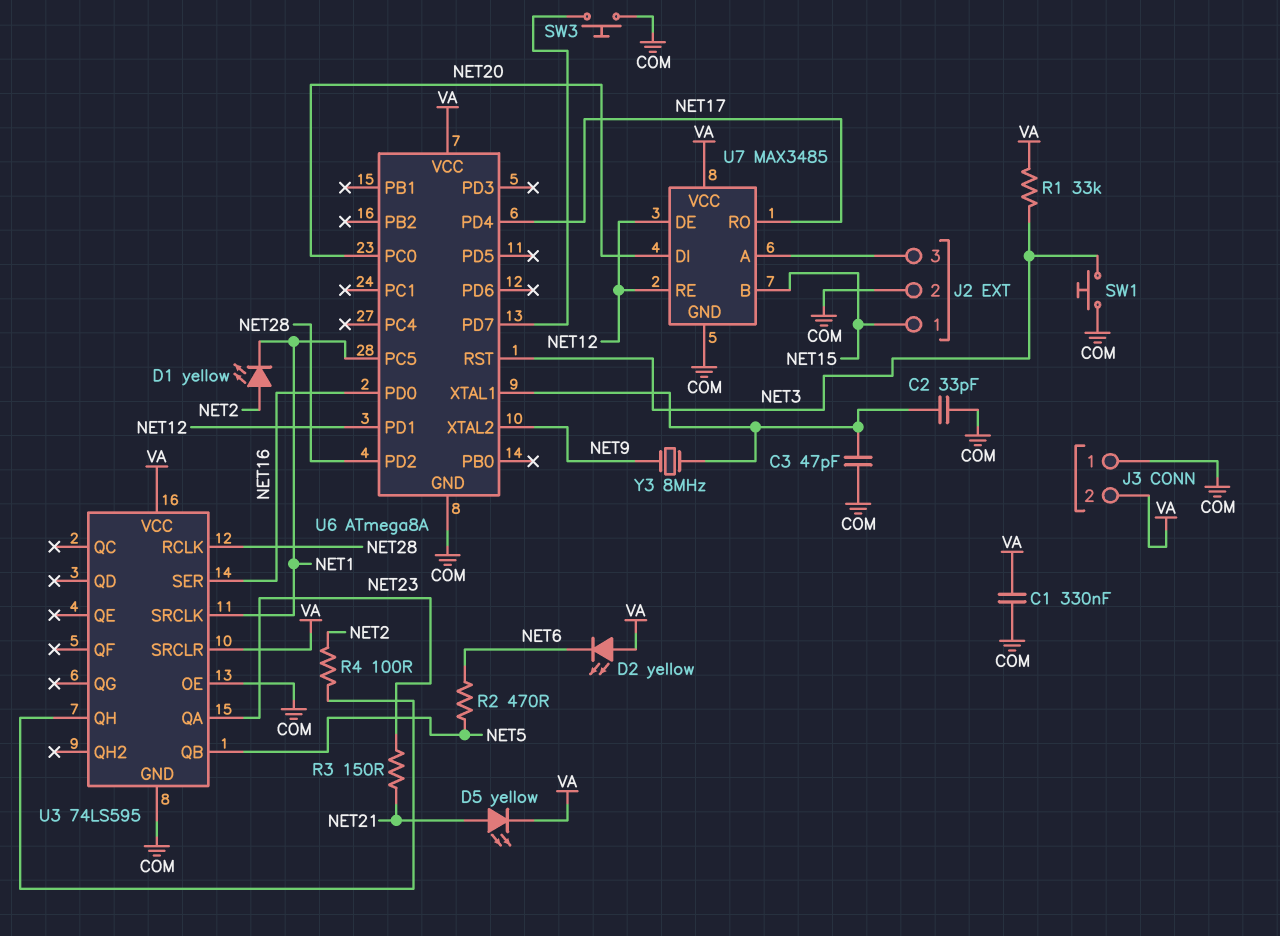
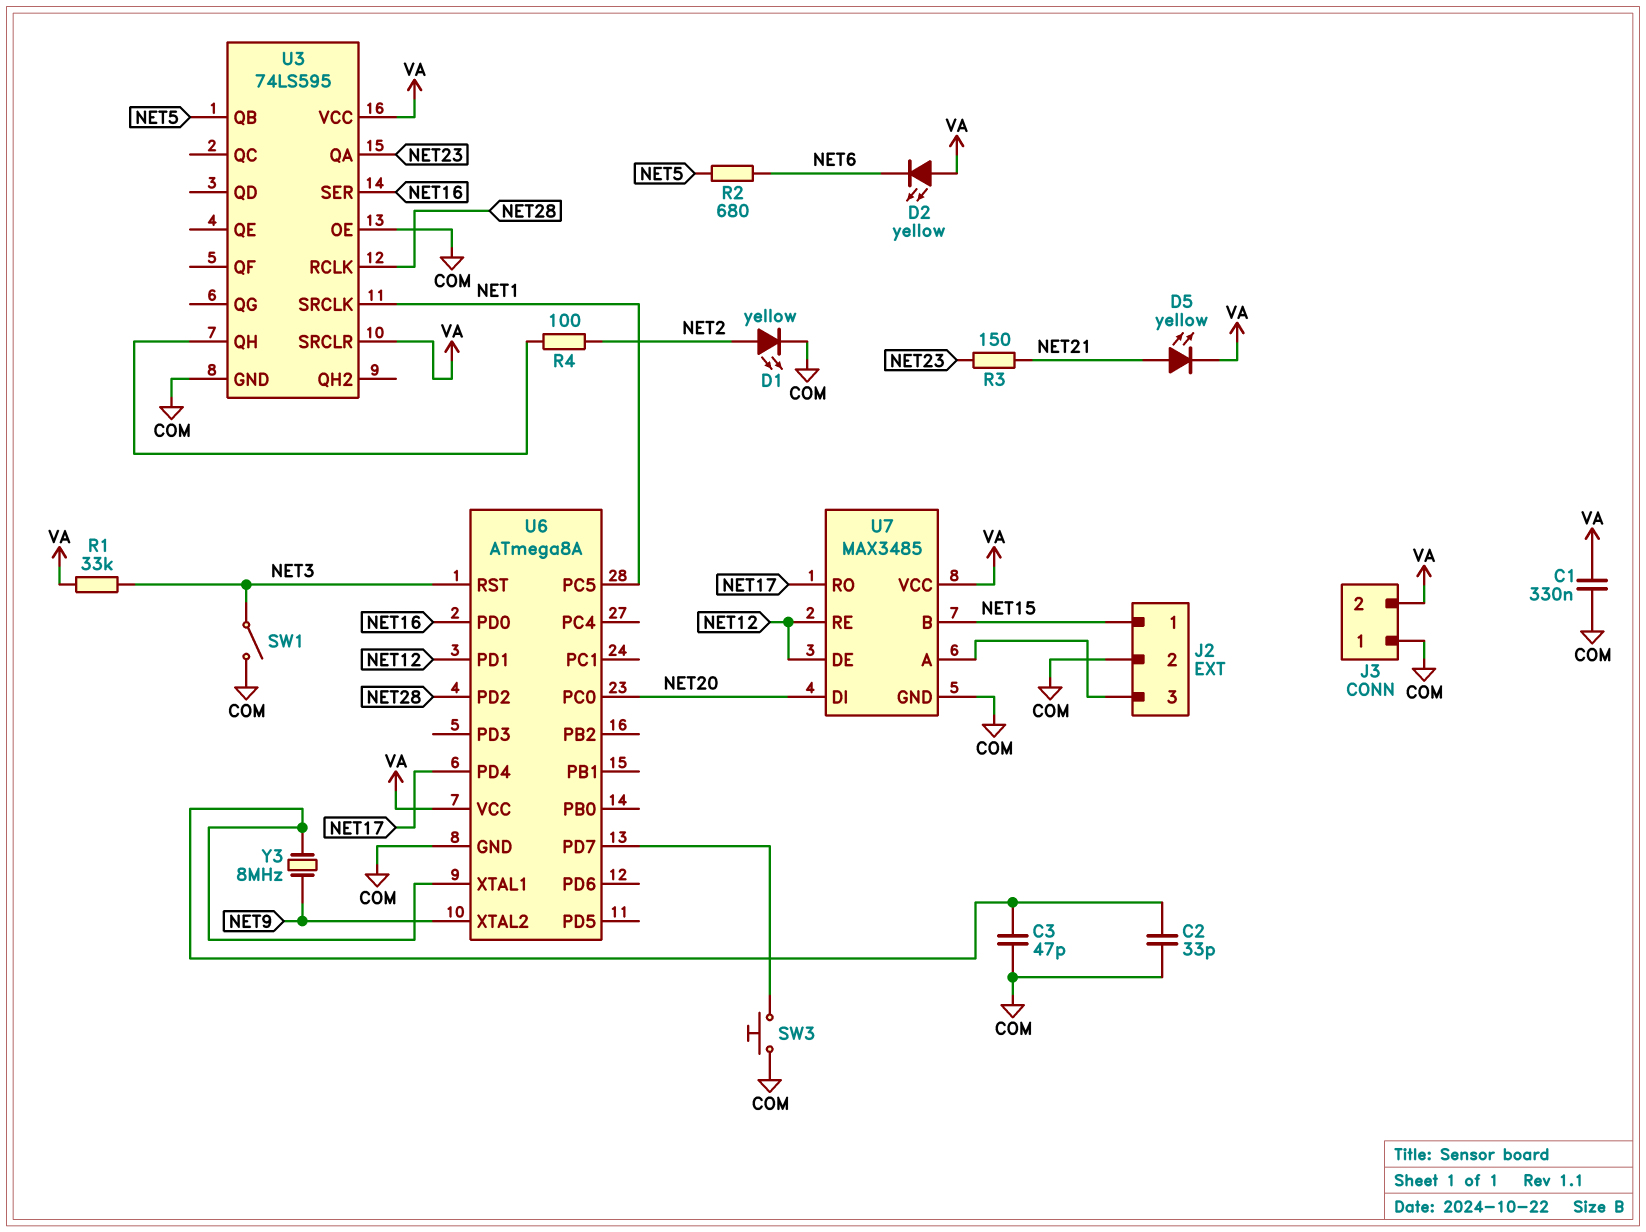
D1: LED yellow (A NET2, K NET1) -> LED yellow (A NET2, K COM)
R2: 470 (NET5, NET6) -> 680 (NET5, NET6)
SW1: button (COM, NET3) -> switch (COM, NET3)

